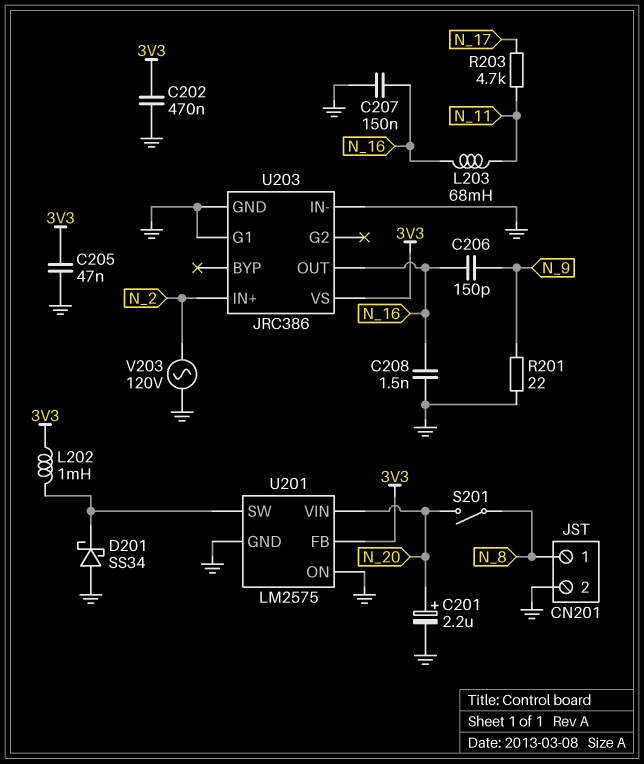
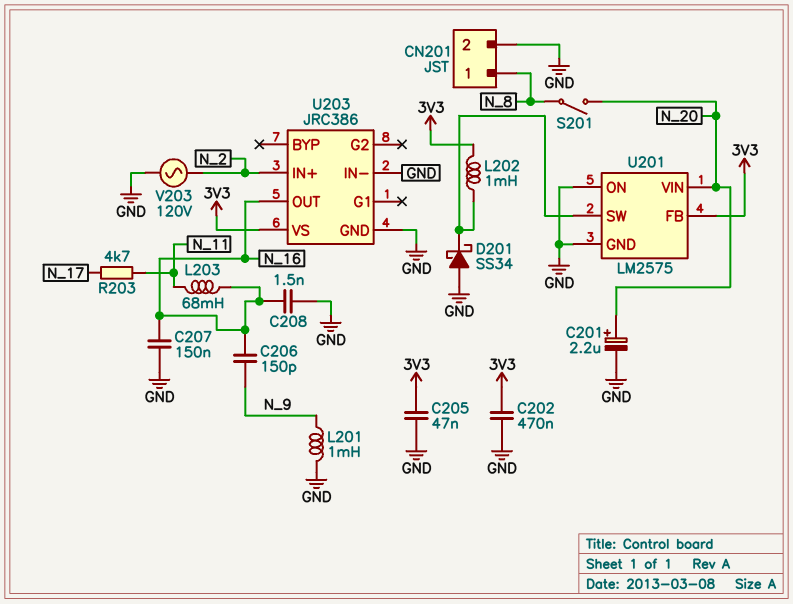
L201: none -> 1mH (GND, N_9)
R201: 22 (GND, N_9) -> none
U203 pin G1: GND -> none

